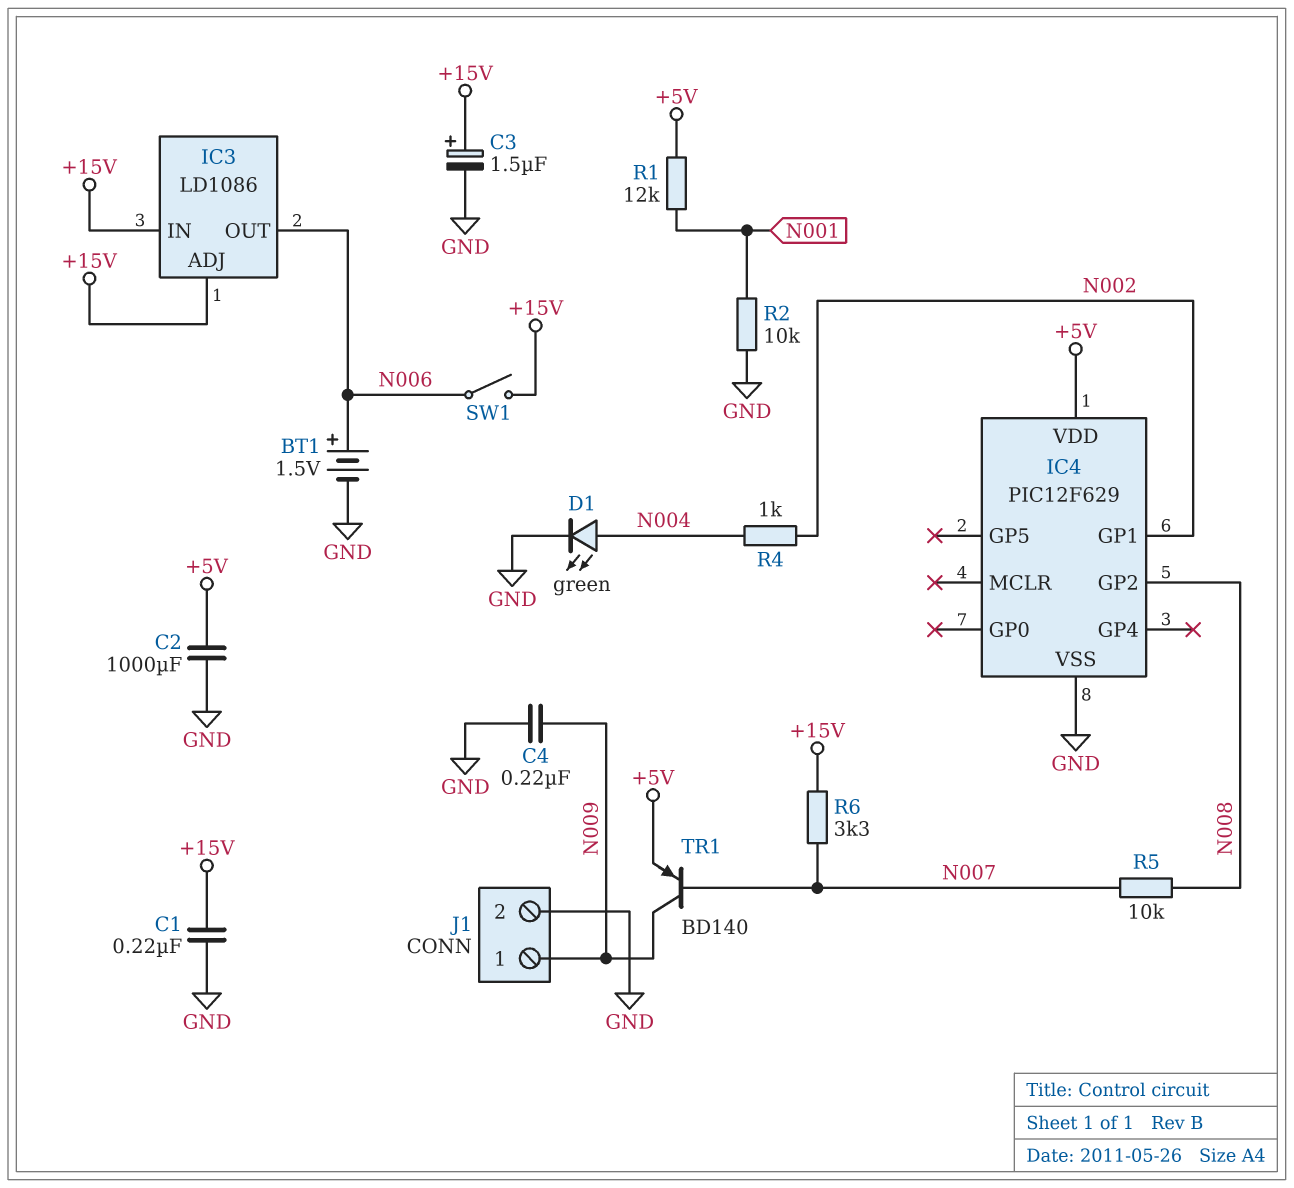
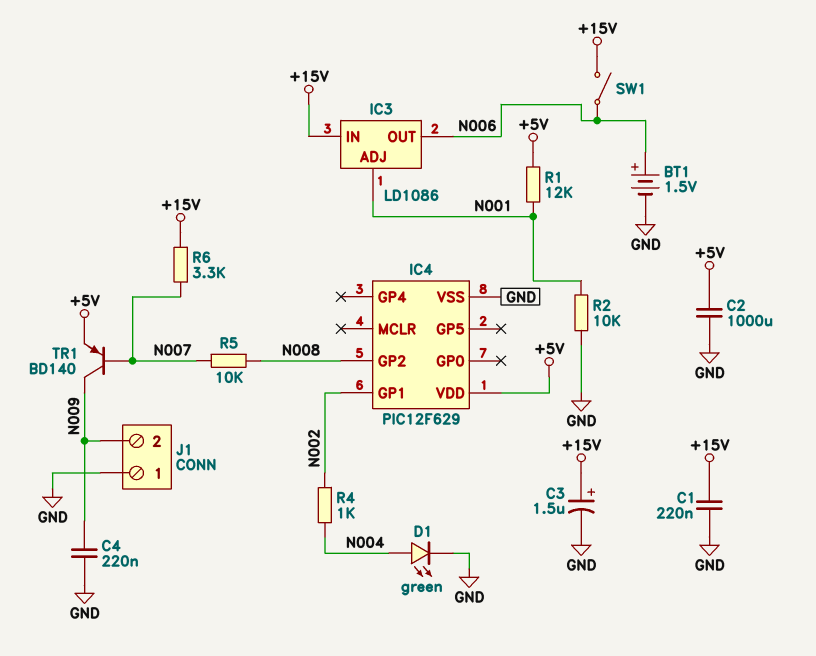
IC3 pin ADJ: +15V -> N001
J1 pin 1: N009 -> GND
J1 pin 2: GND -> N009

